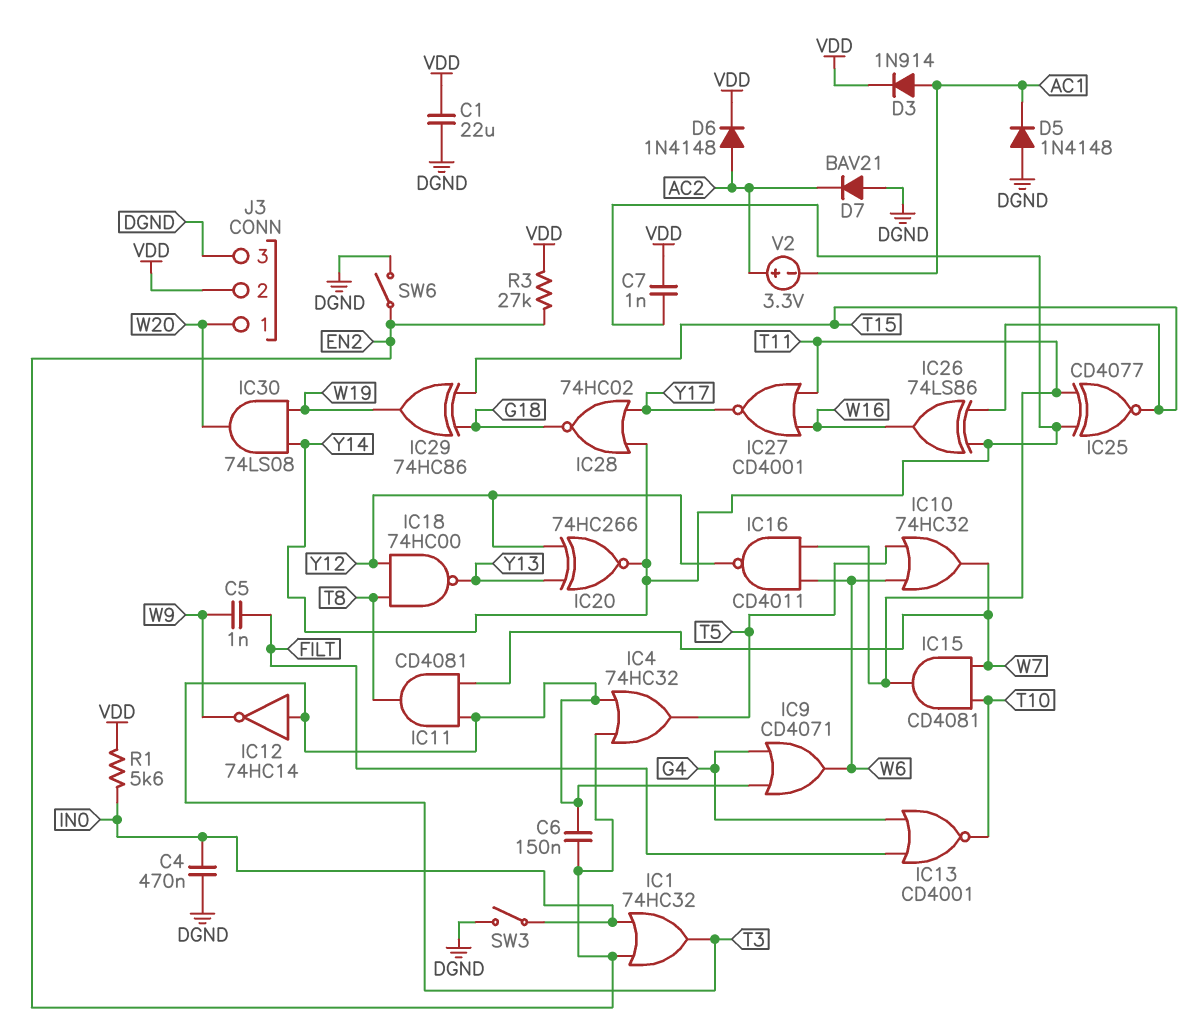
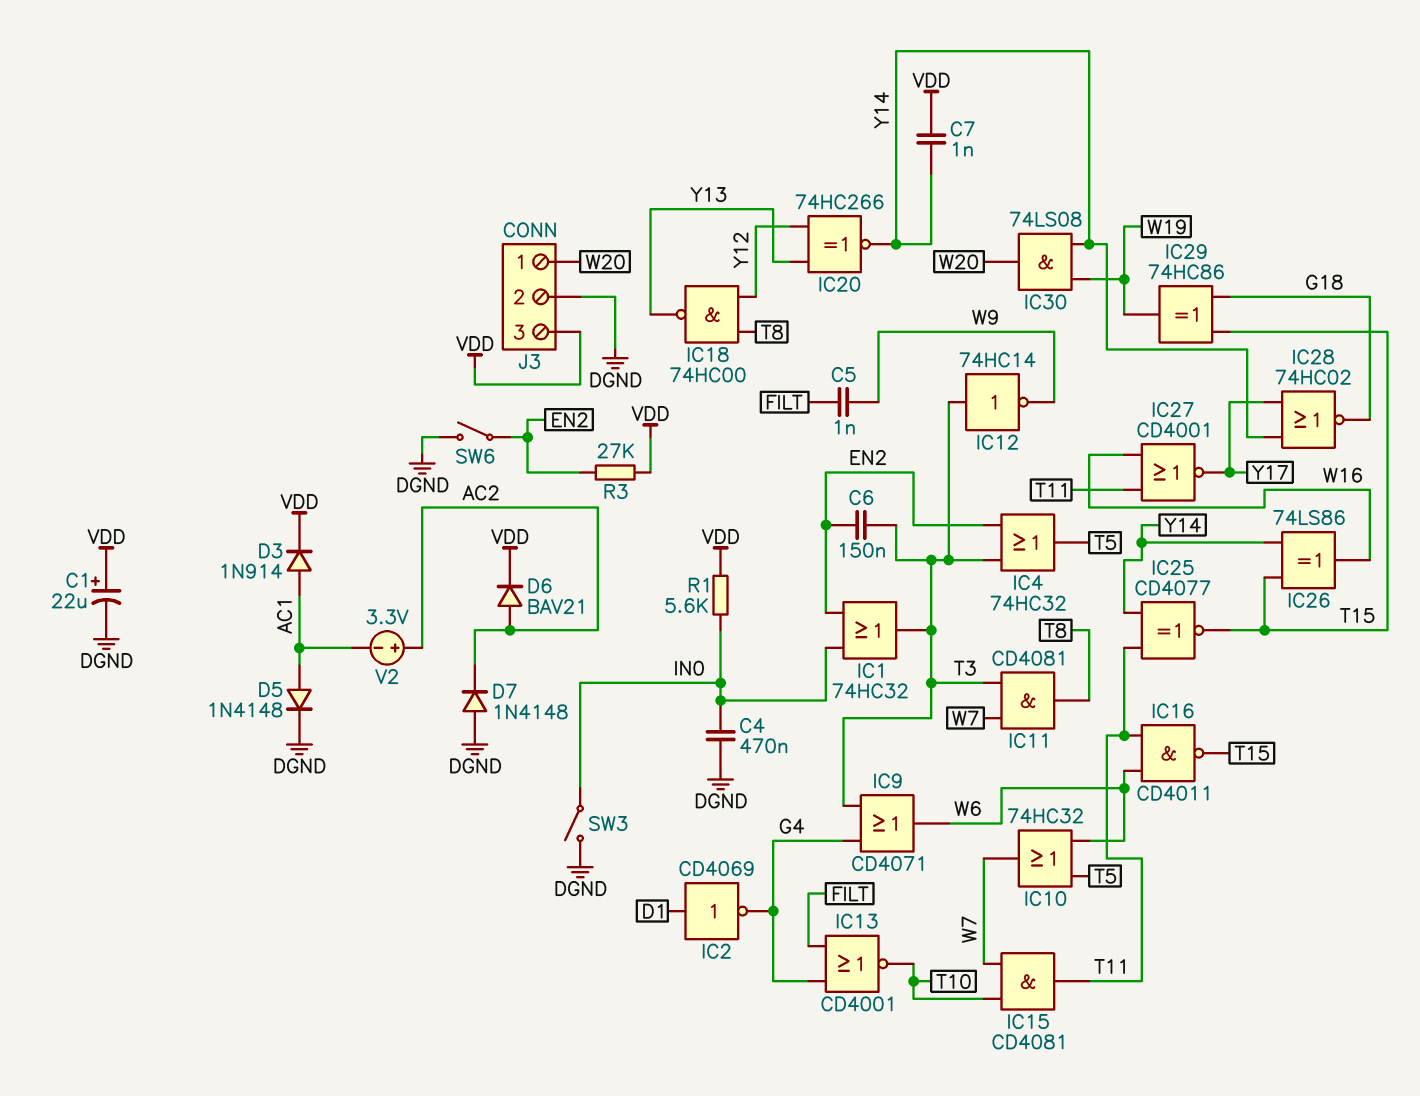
C1: 22uF (DGND, VDD) -> 22uF (plus VDD, minus DGND)
D5: diode 1N4148 (A DGND, K AC1) -> diode 1N4148 (A AC1, K DGND)
D6: diode 1N4148 (A AC2, K VDD) -> diode BAV21 (A AC2, K VDD)
D7: diode BAV21 (A DGND, K AC2) -> diode 1N4148 (A DGND, K AC2)
IC2: none -> NOT CD4069 (in D1, out G4)
IC16: NAND CD4011 (in T11, in W6, out Y12) -> NAND CD4011 (in T11, in W6, out T15)
J3 pin 2: VDD -> DGND
J3 pin 3: DGND -> VDD

